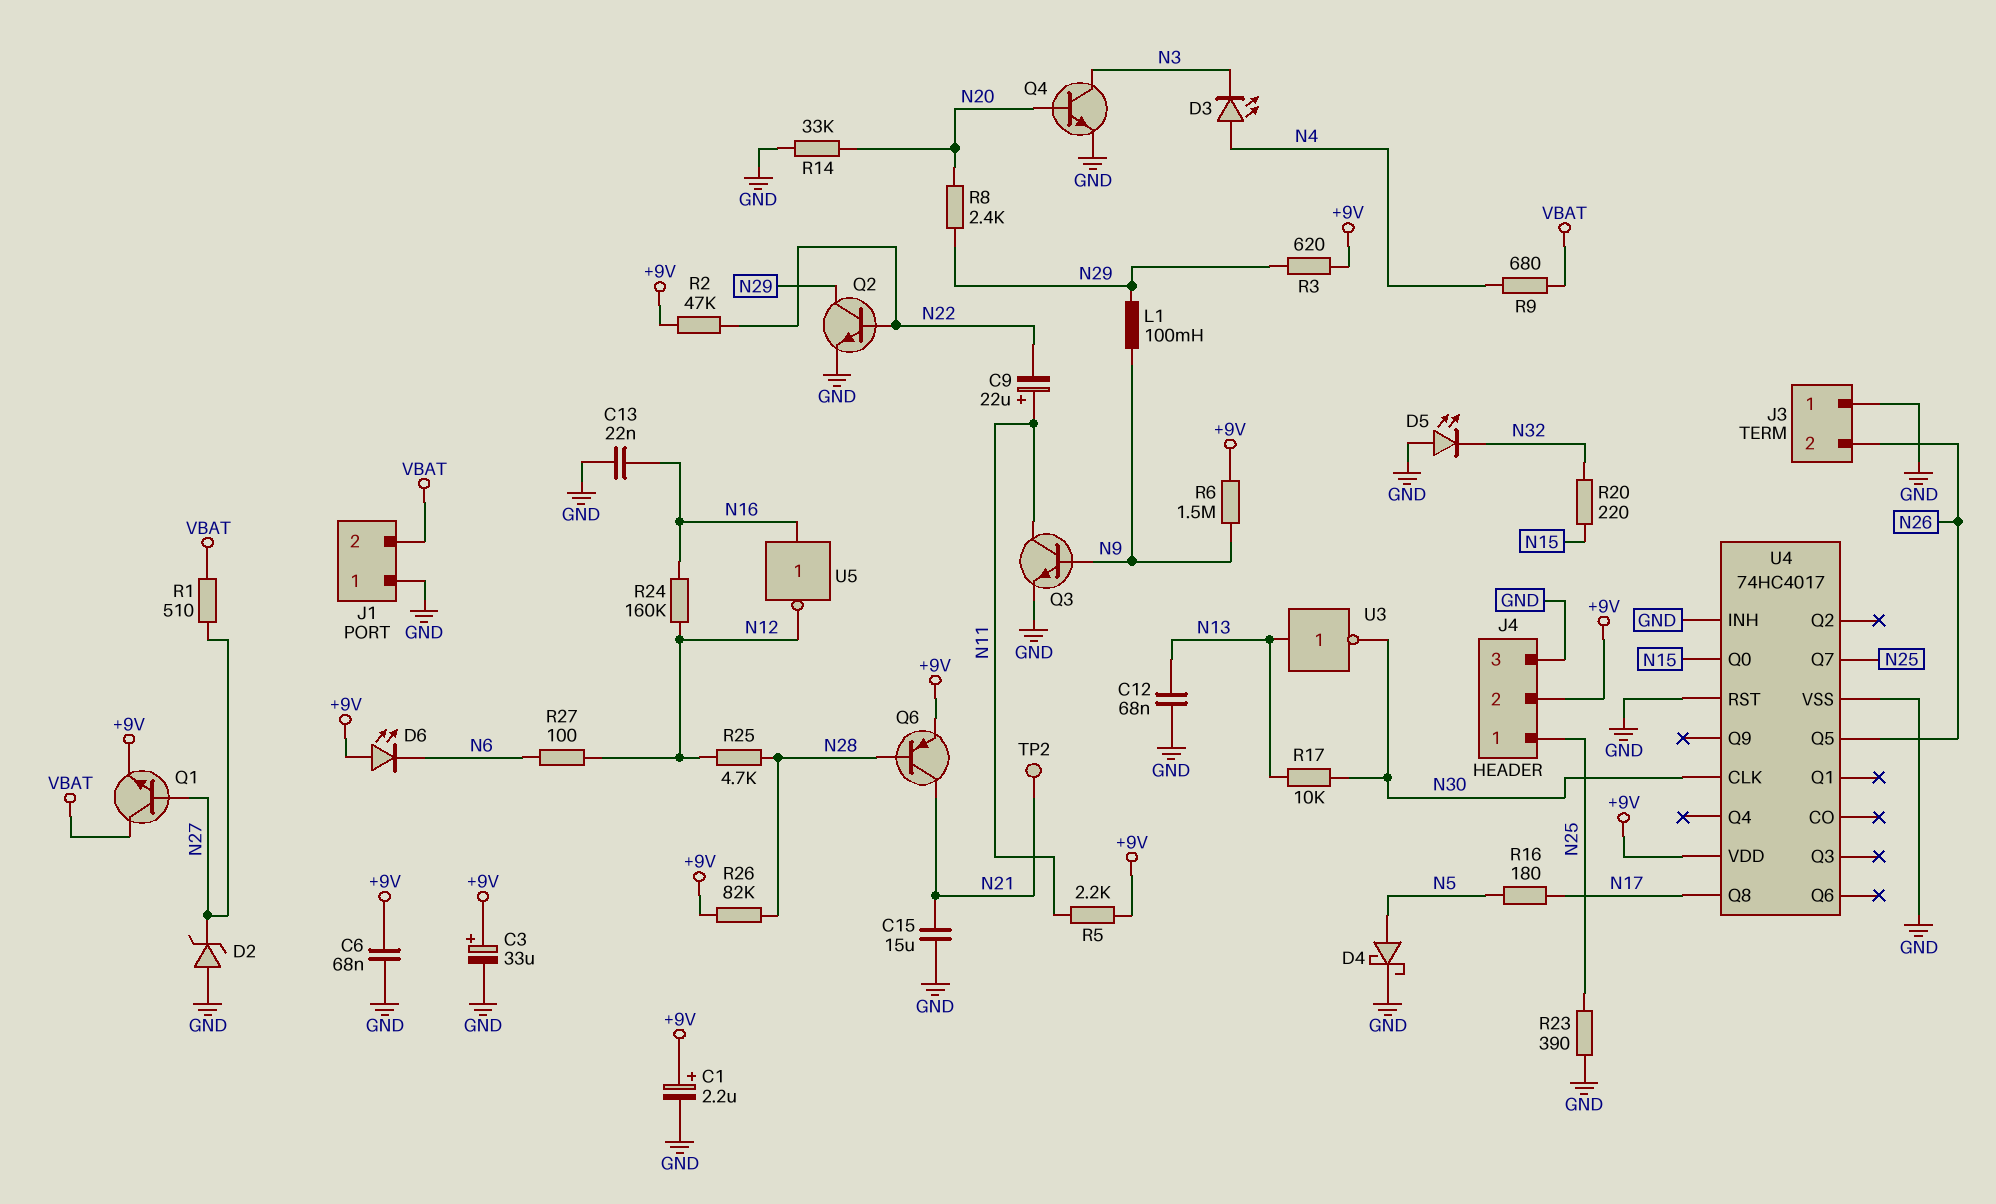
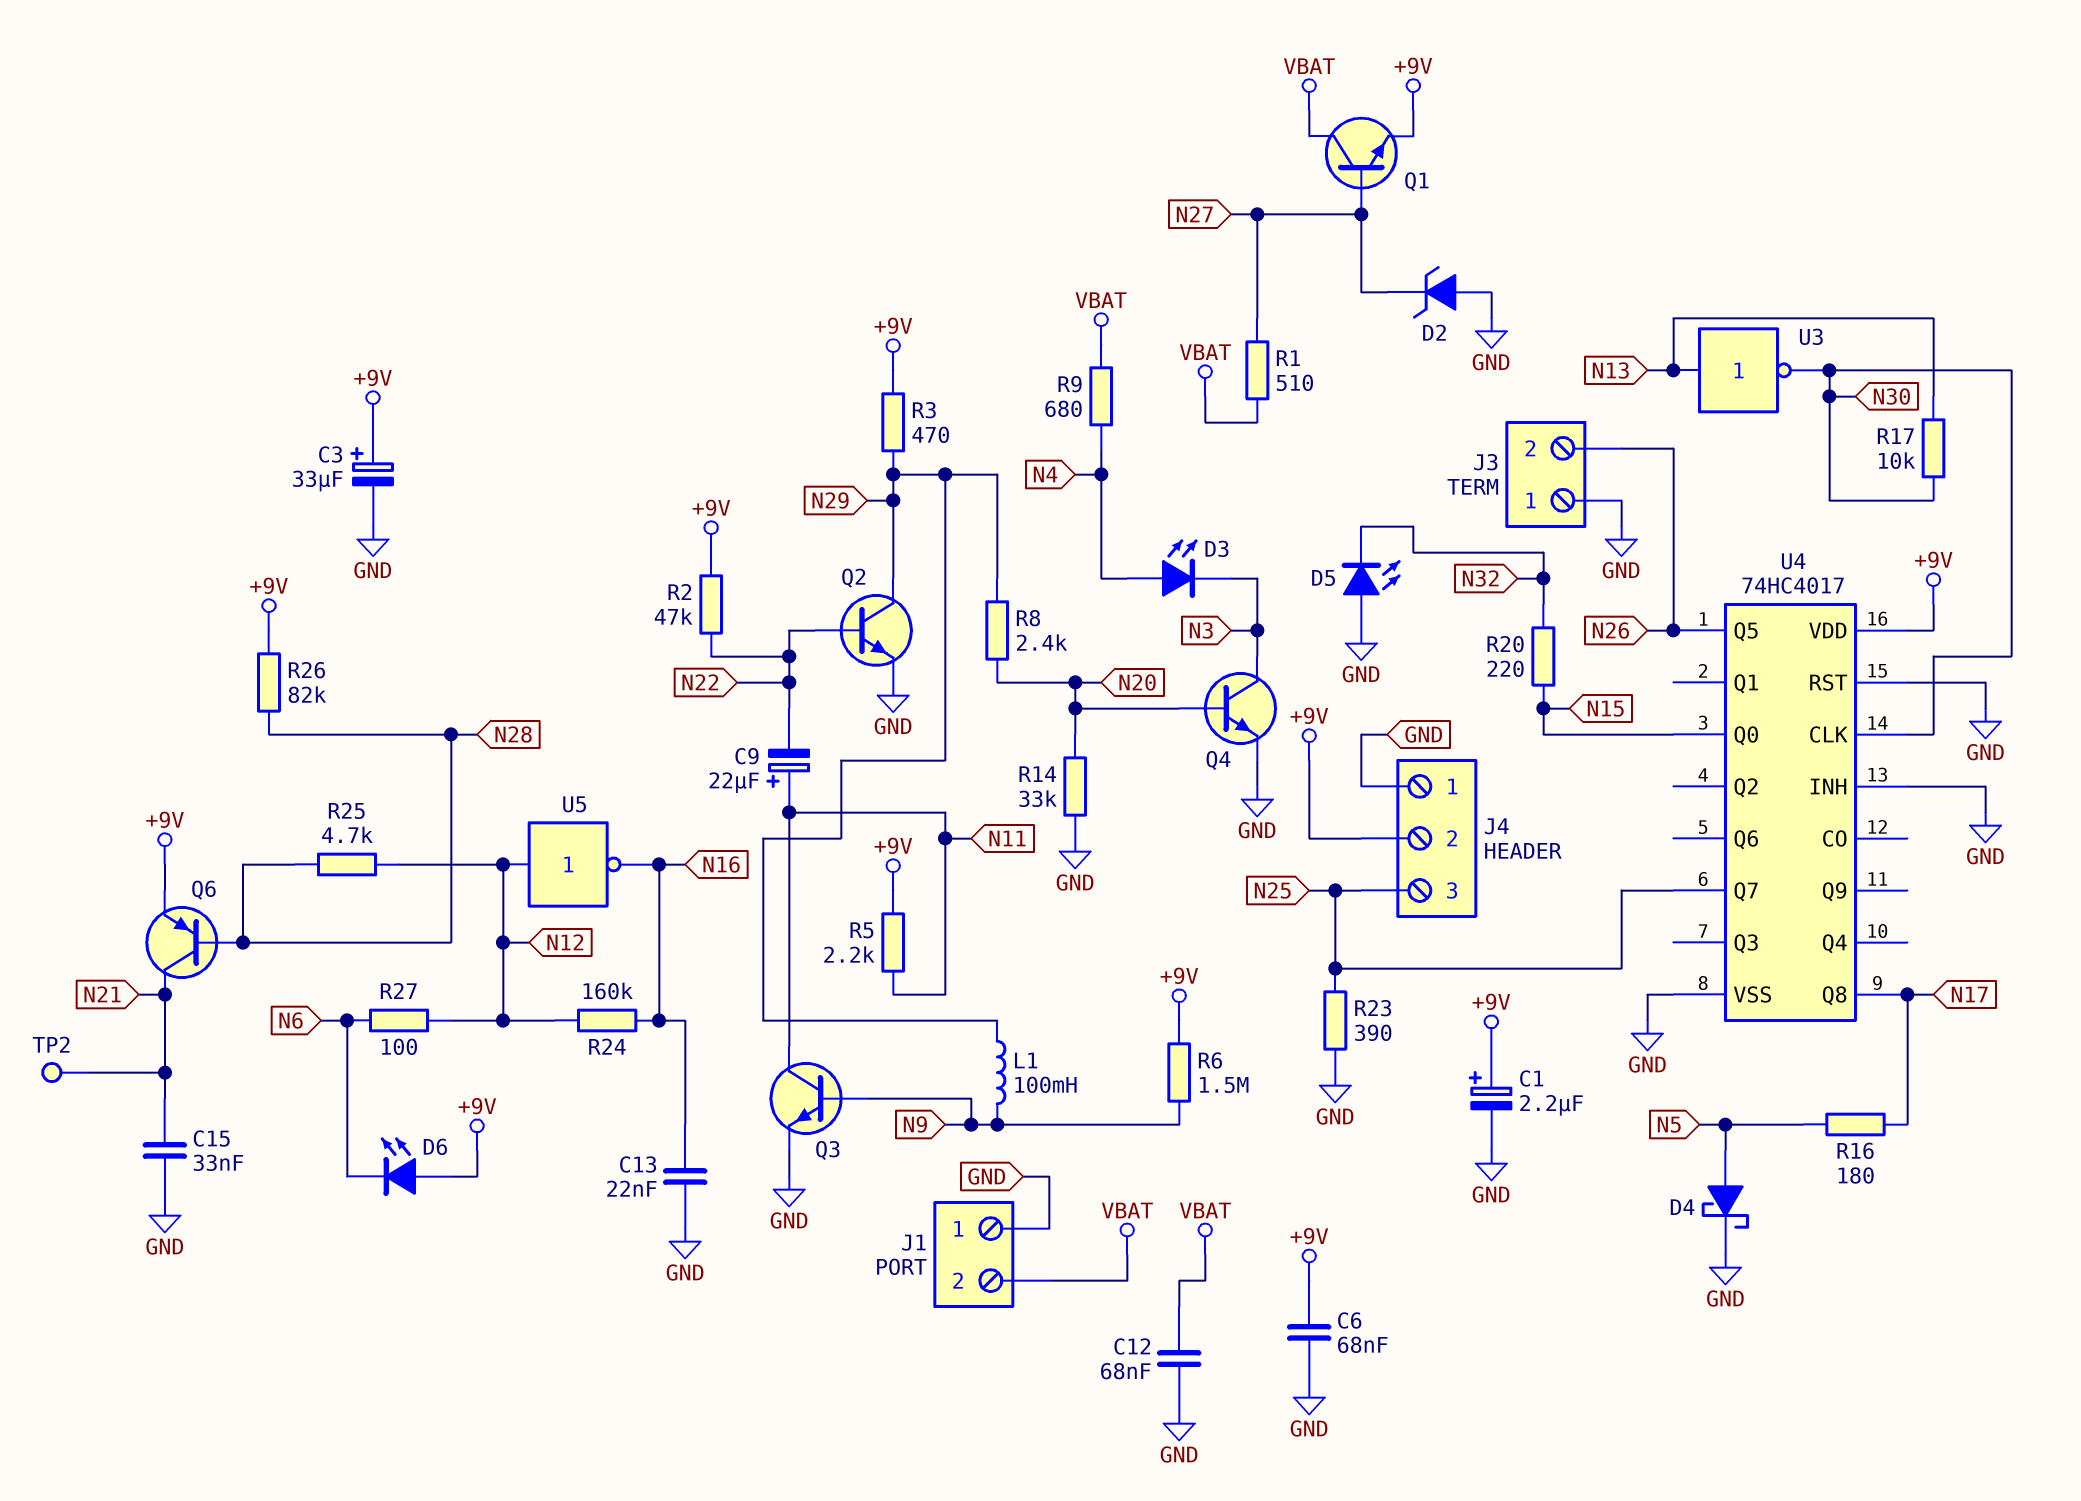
C12: 68nF (GND, N13) -> 68nF (GND, VBAT)
C15: 15uF (GND, N21) -> 33nF (GND, N21)
J4 pin 1: N25 -> GND
J4 pin 3: GND -> N25
R3: 620 (+9V, N29) -> 470 (+9V, N29)
U5: NOT (in N16, out N12) -> NOT (in N12, out N16)

